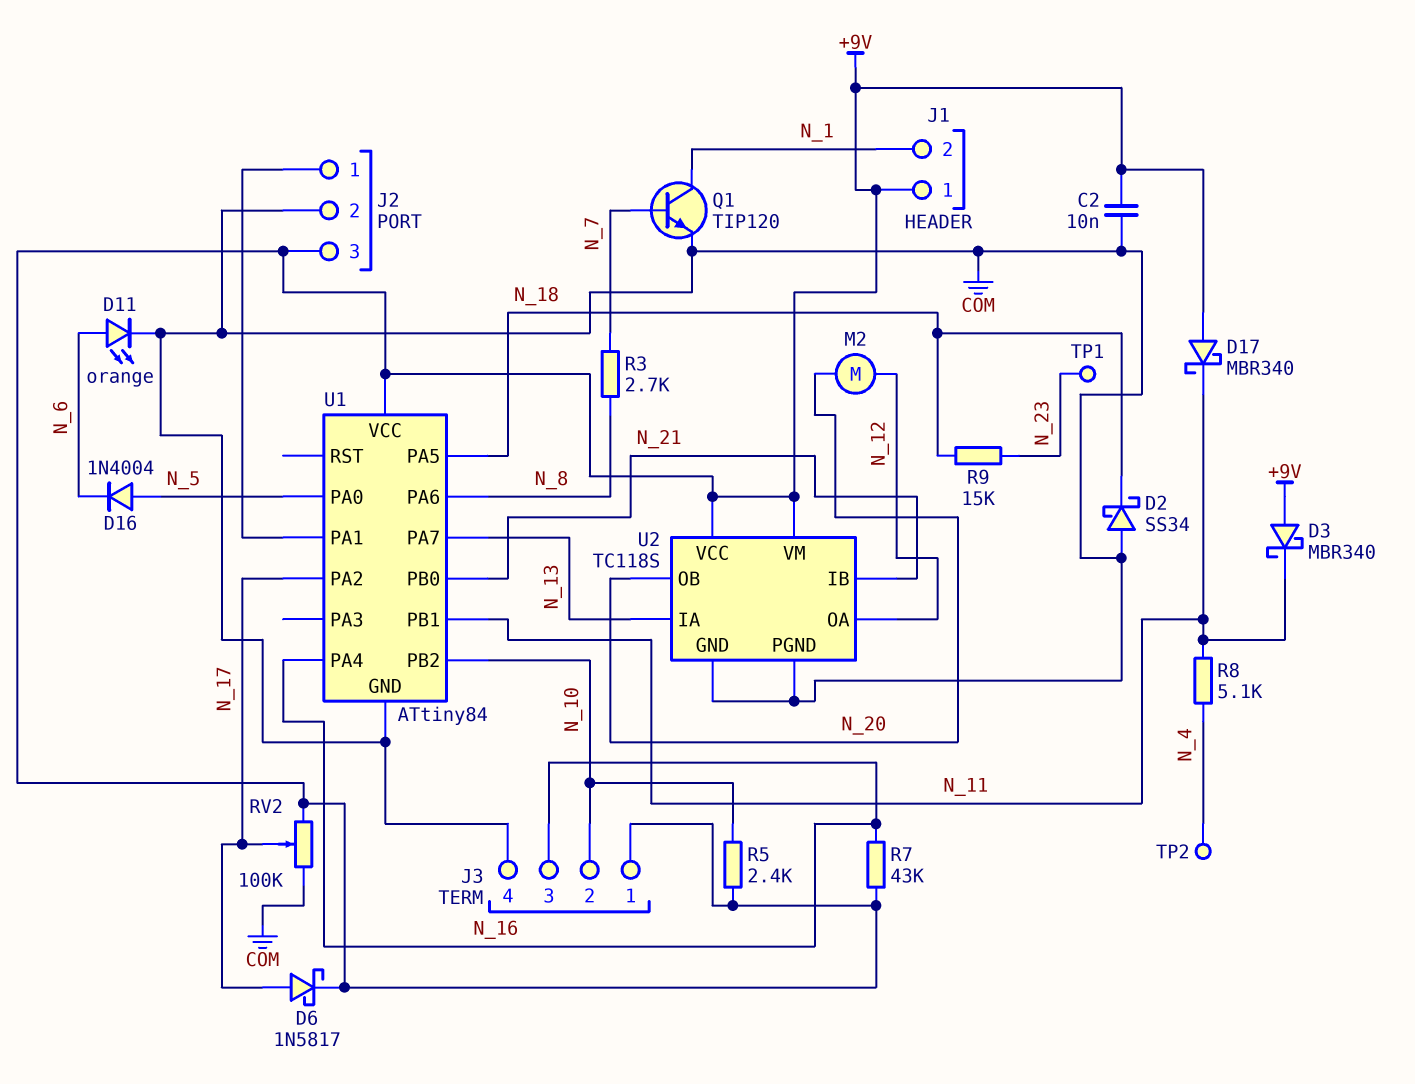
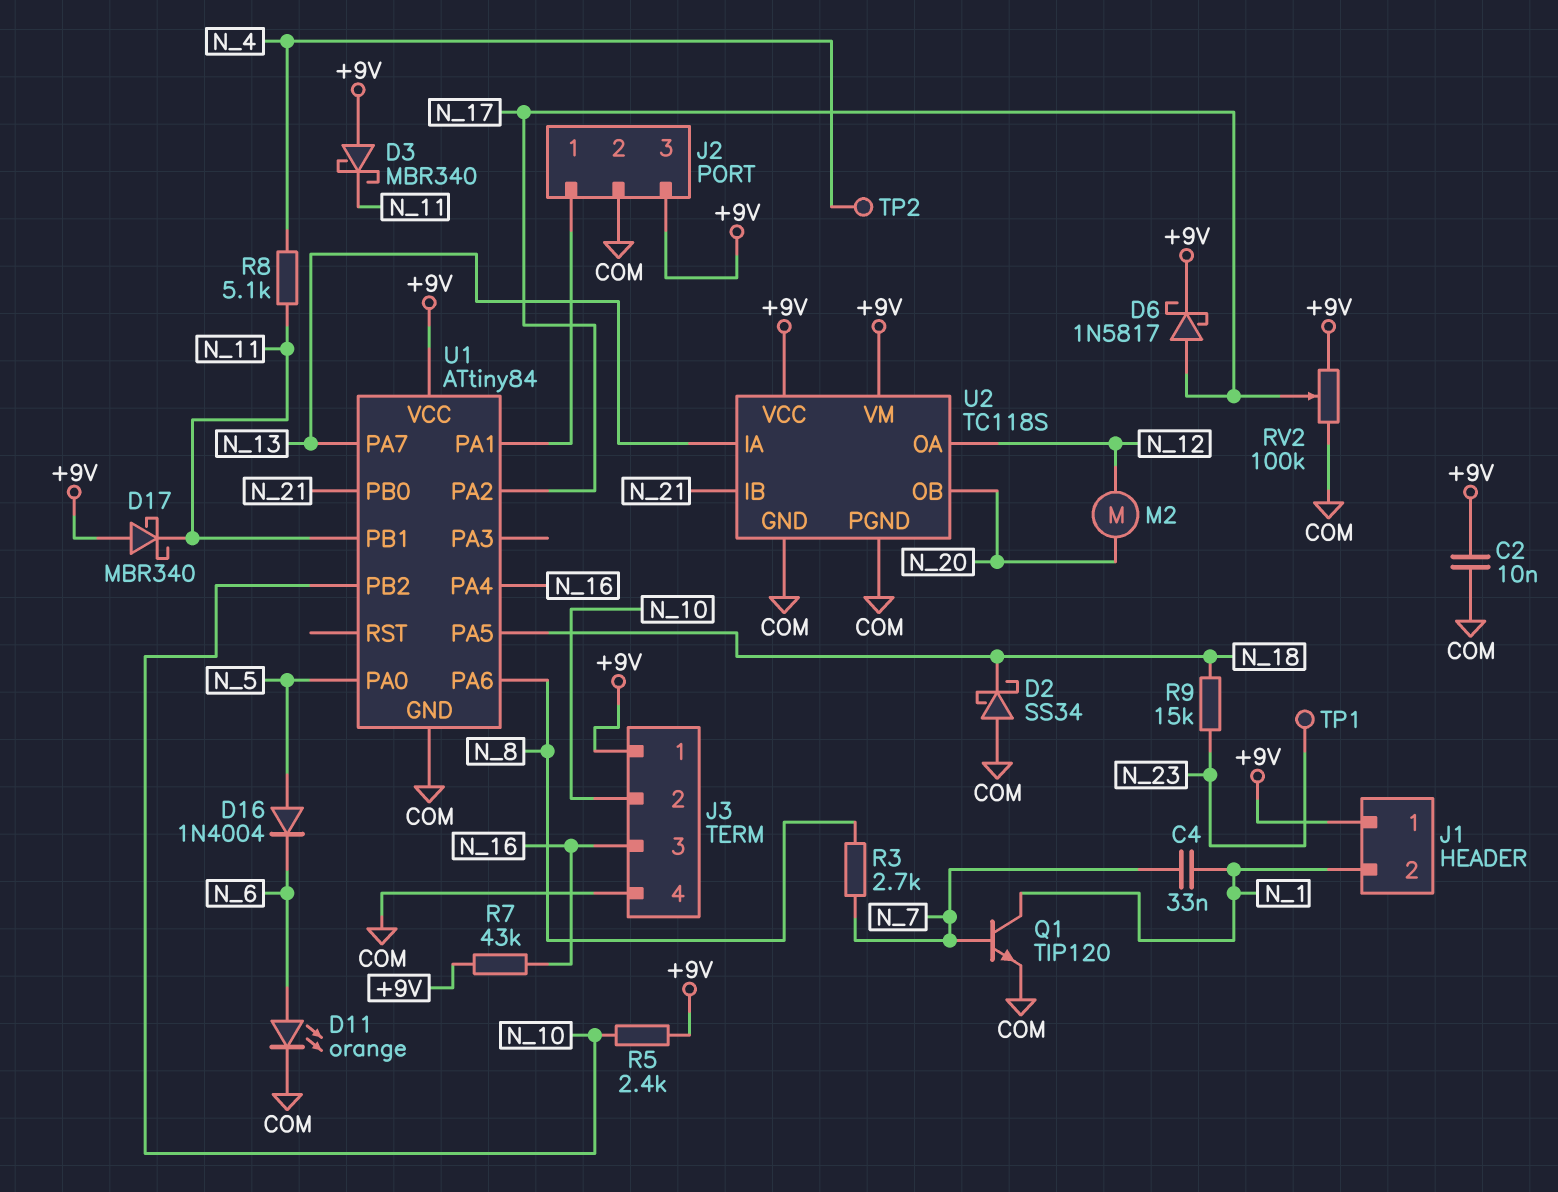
C4: none -> 33nF (N_1, N_7)

